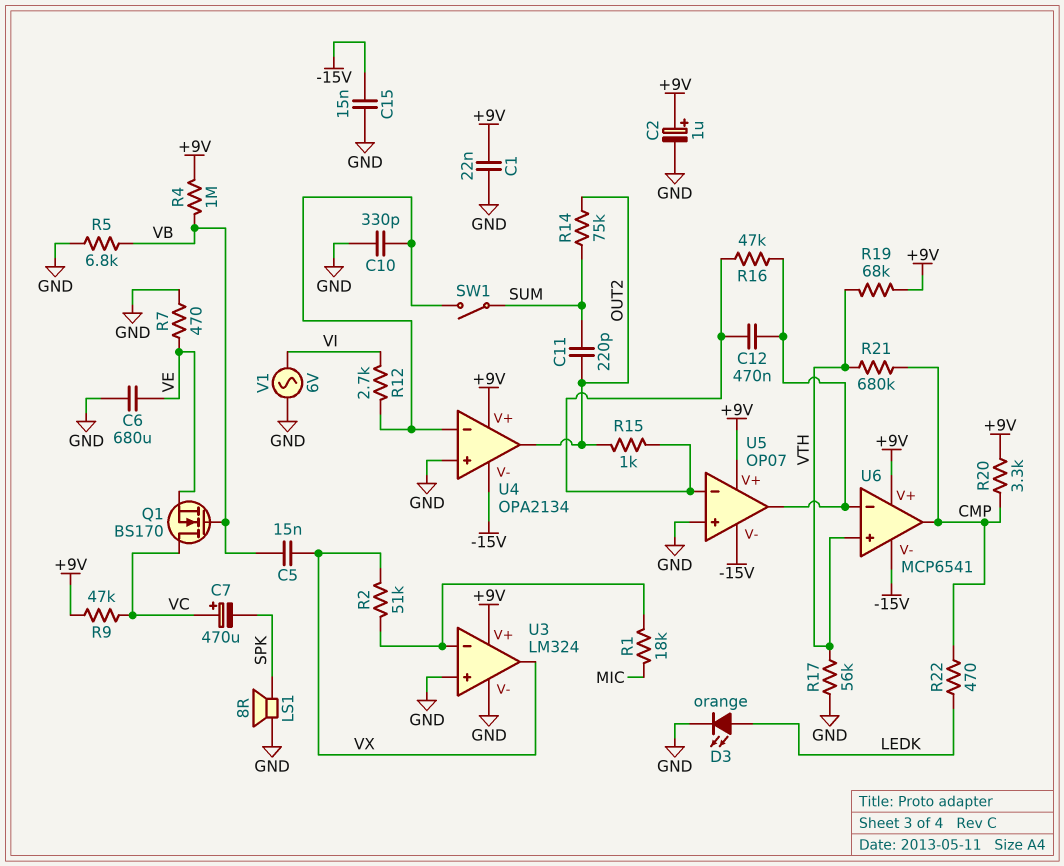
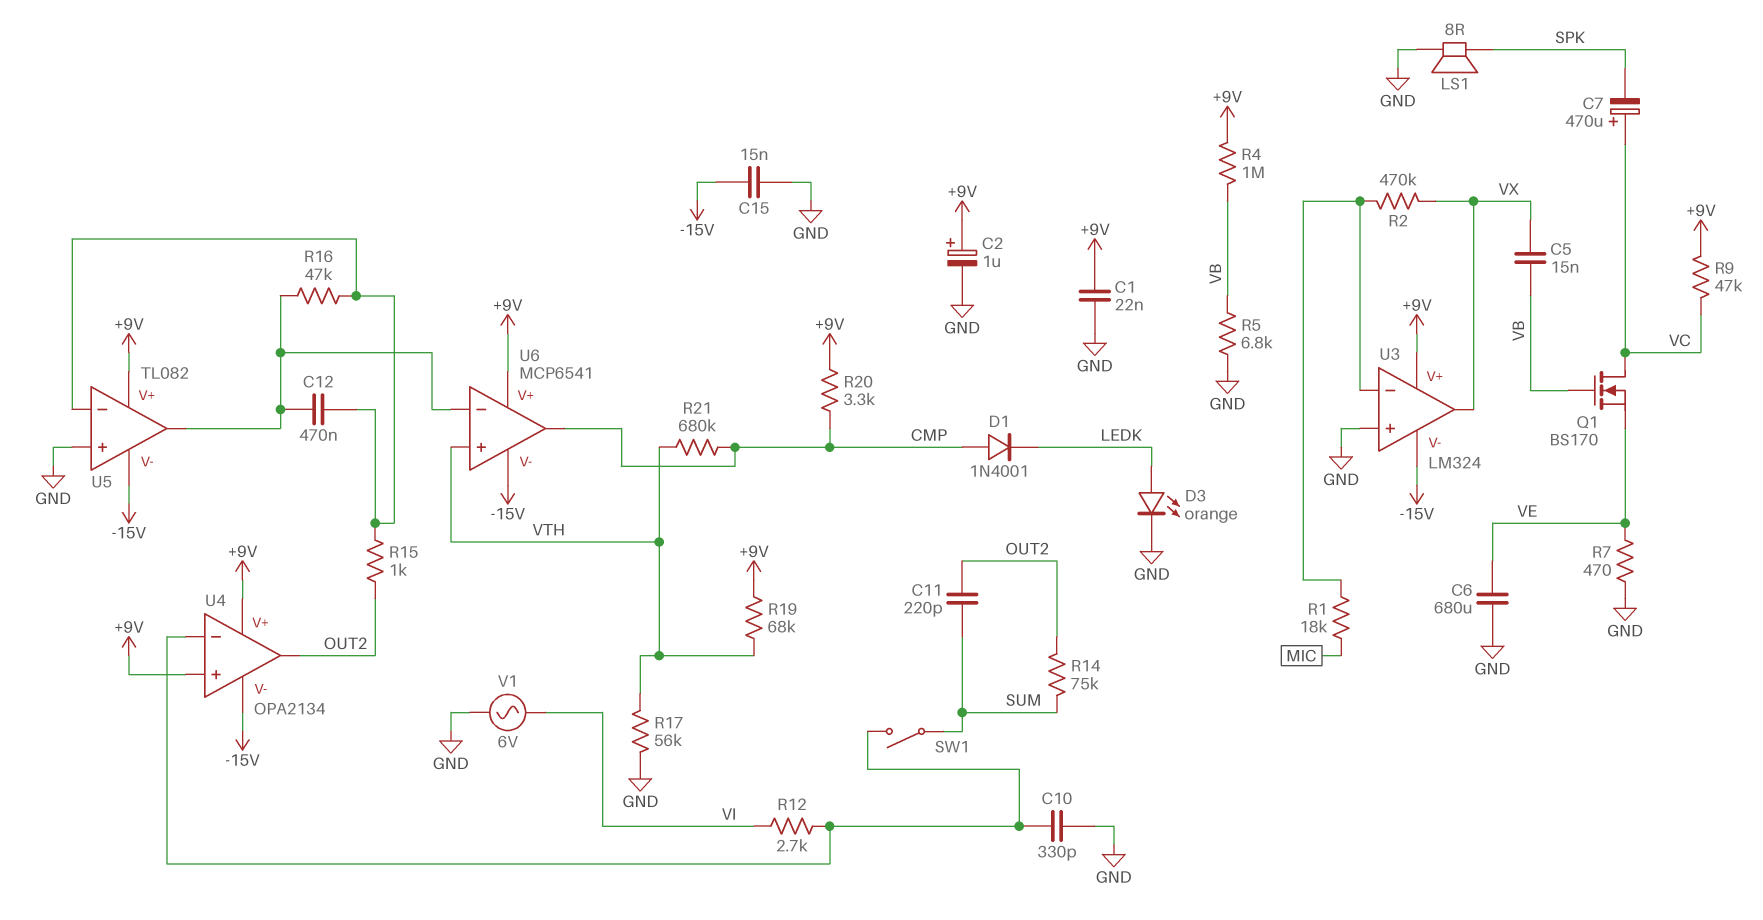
D1: none -> diode 1N4001 (A CMP, K LEDK)
R2: 51k (U3/in-, VX) -> 470k (U3/in-, VX)
R22: 470 (CMP, LEDK) -> none
U3 pin V-: GND -> -15V
U4 pin in+: GND -> +9V
U5: OP07 -> TL082

